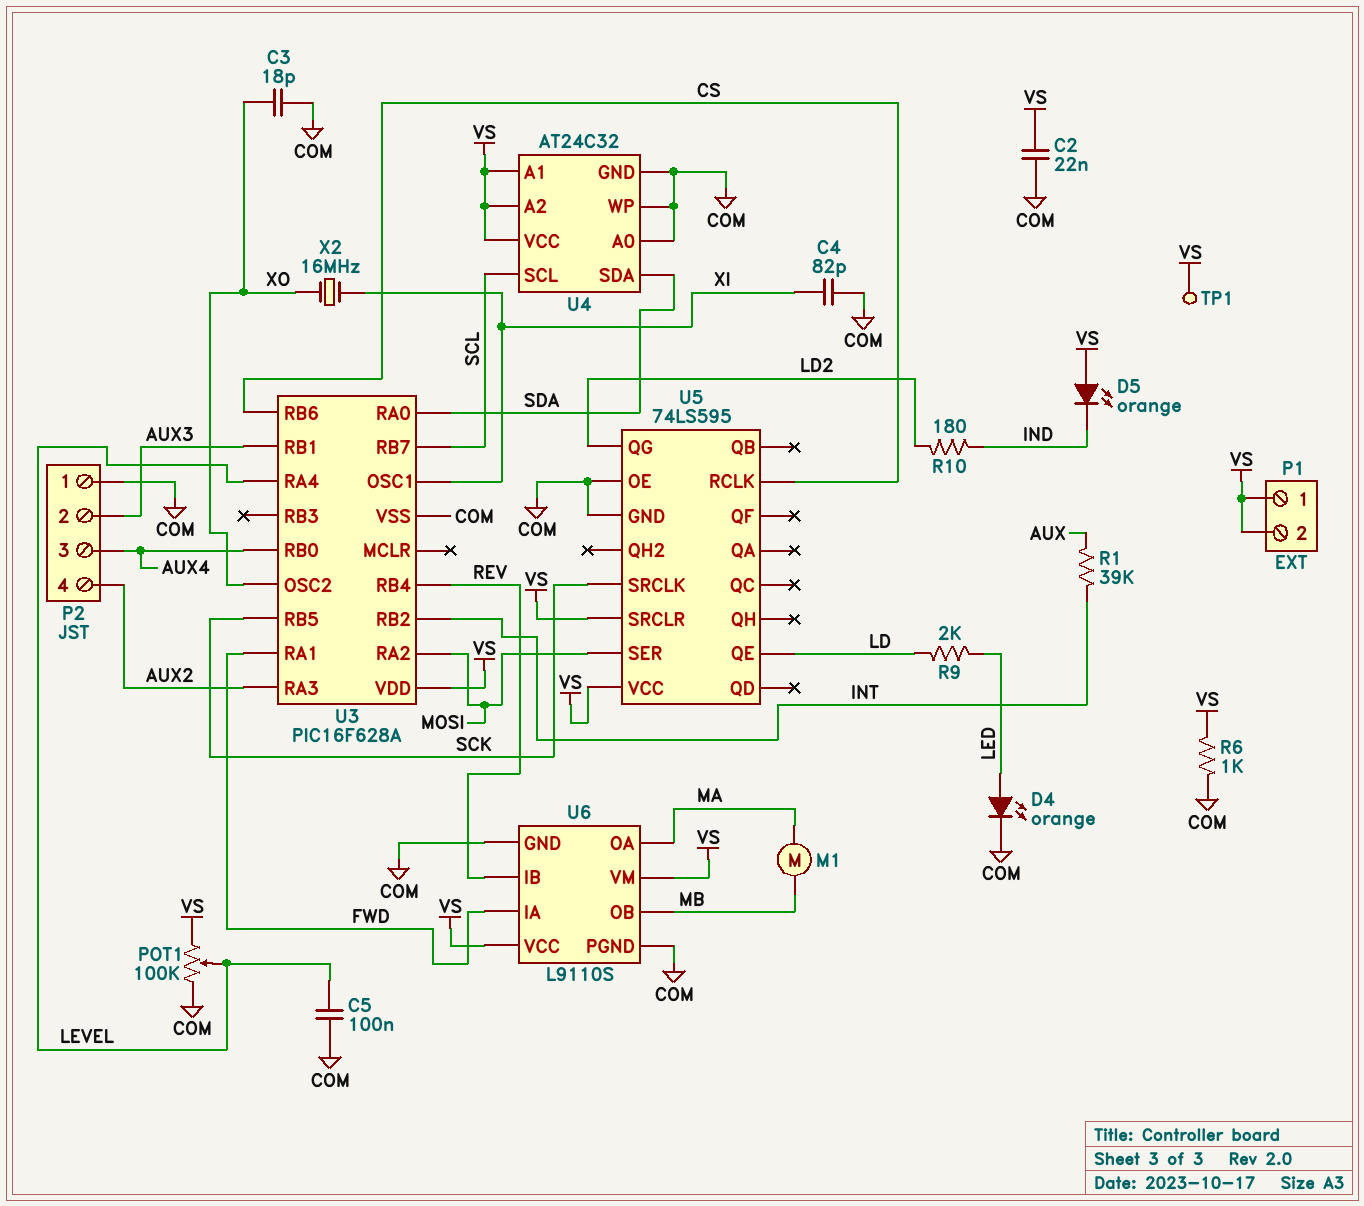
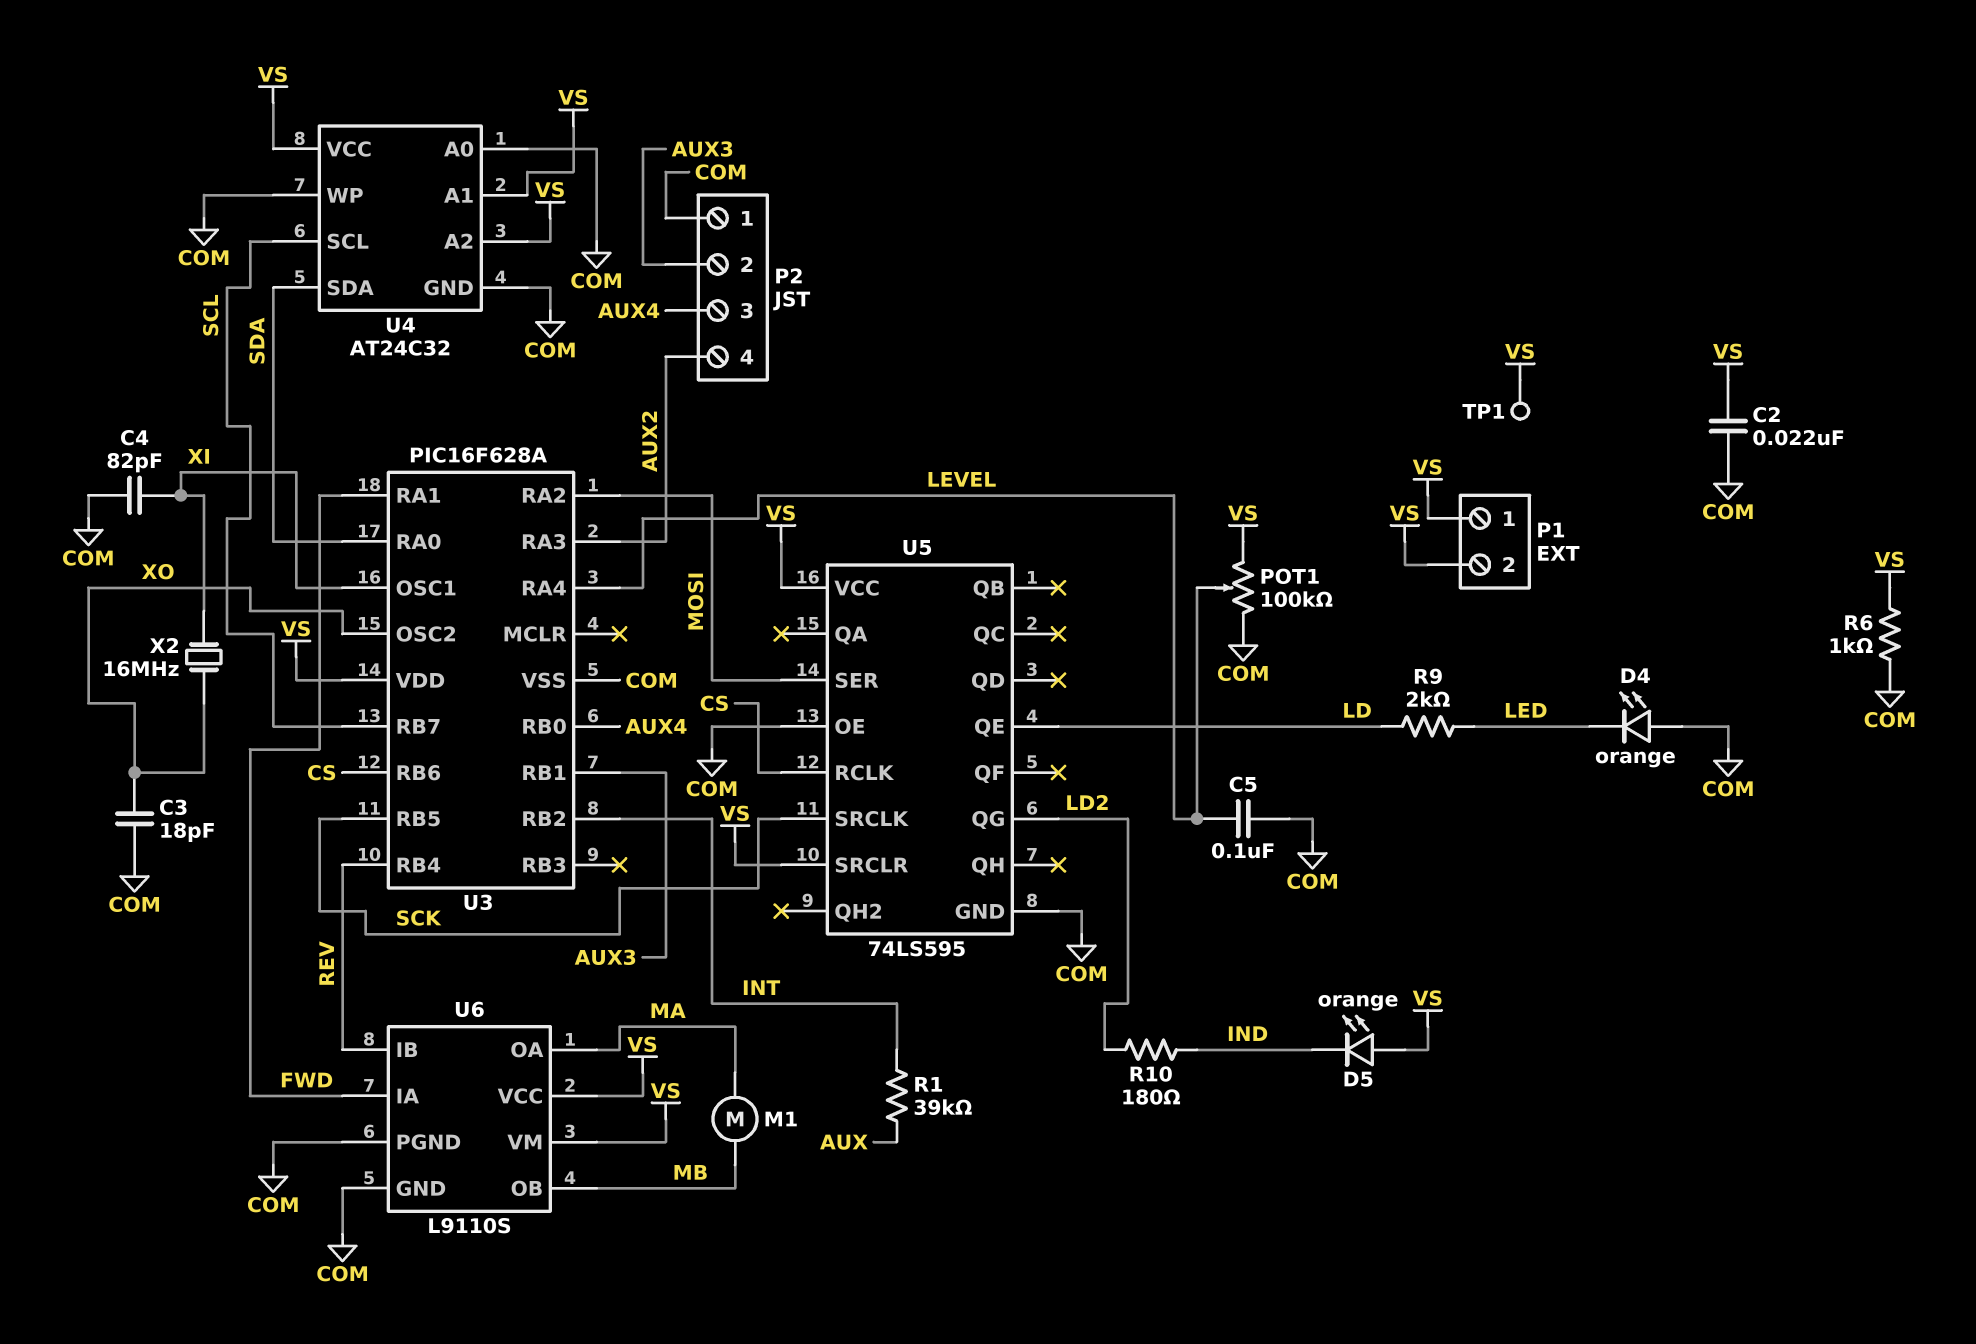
D4: LED orange (A LED, K COM) -> LED orange (A COM, K LED)

